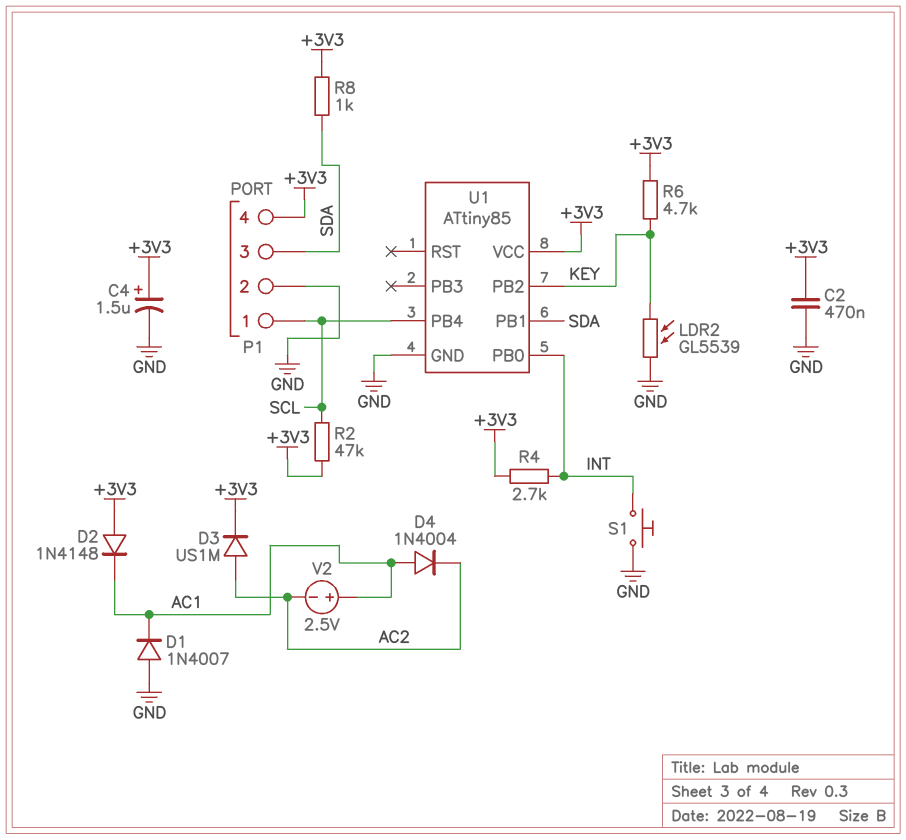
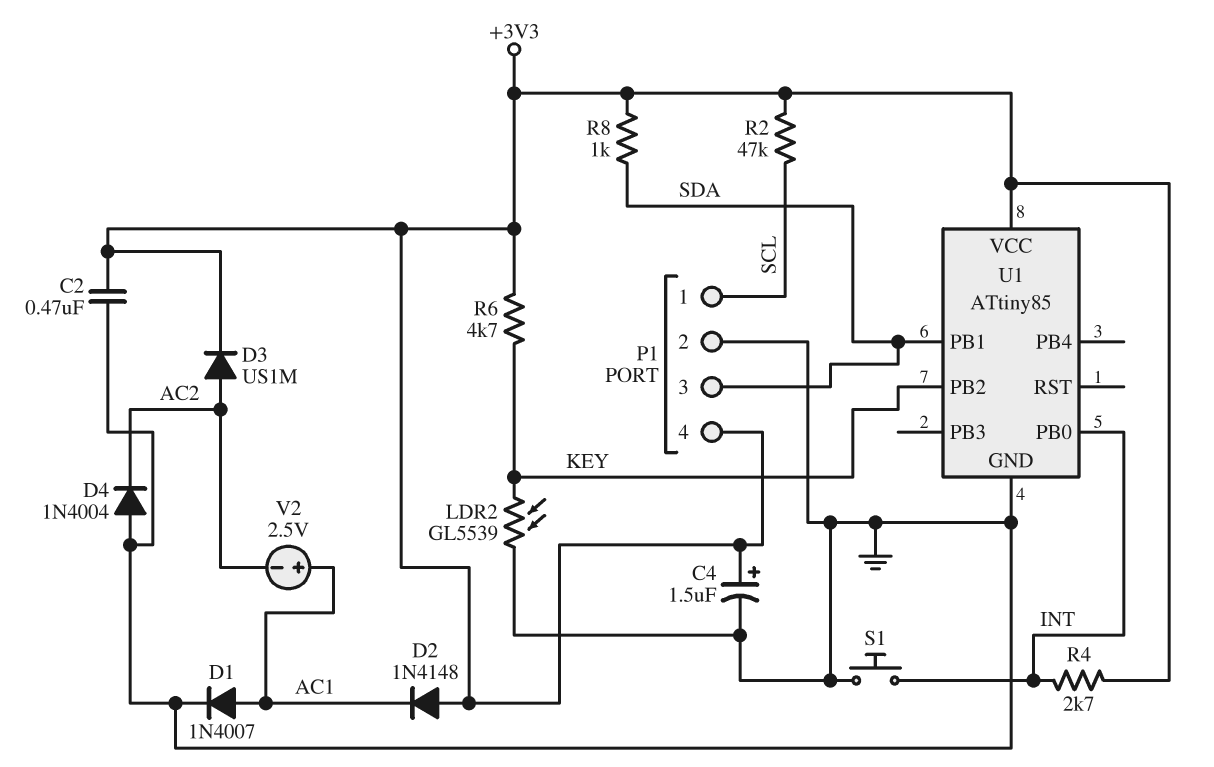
D1: diode 1N4007 (A GND, K AC1) -> diode 1N4007 (A AC1, K GND)
D4: diode 1N4004 (A AC1, K AC2) -> diode 1N4004 (A GND, K AC2)
U1 pin PB4: SCL -> none

